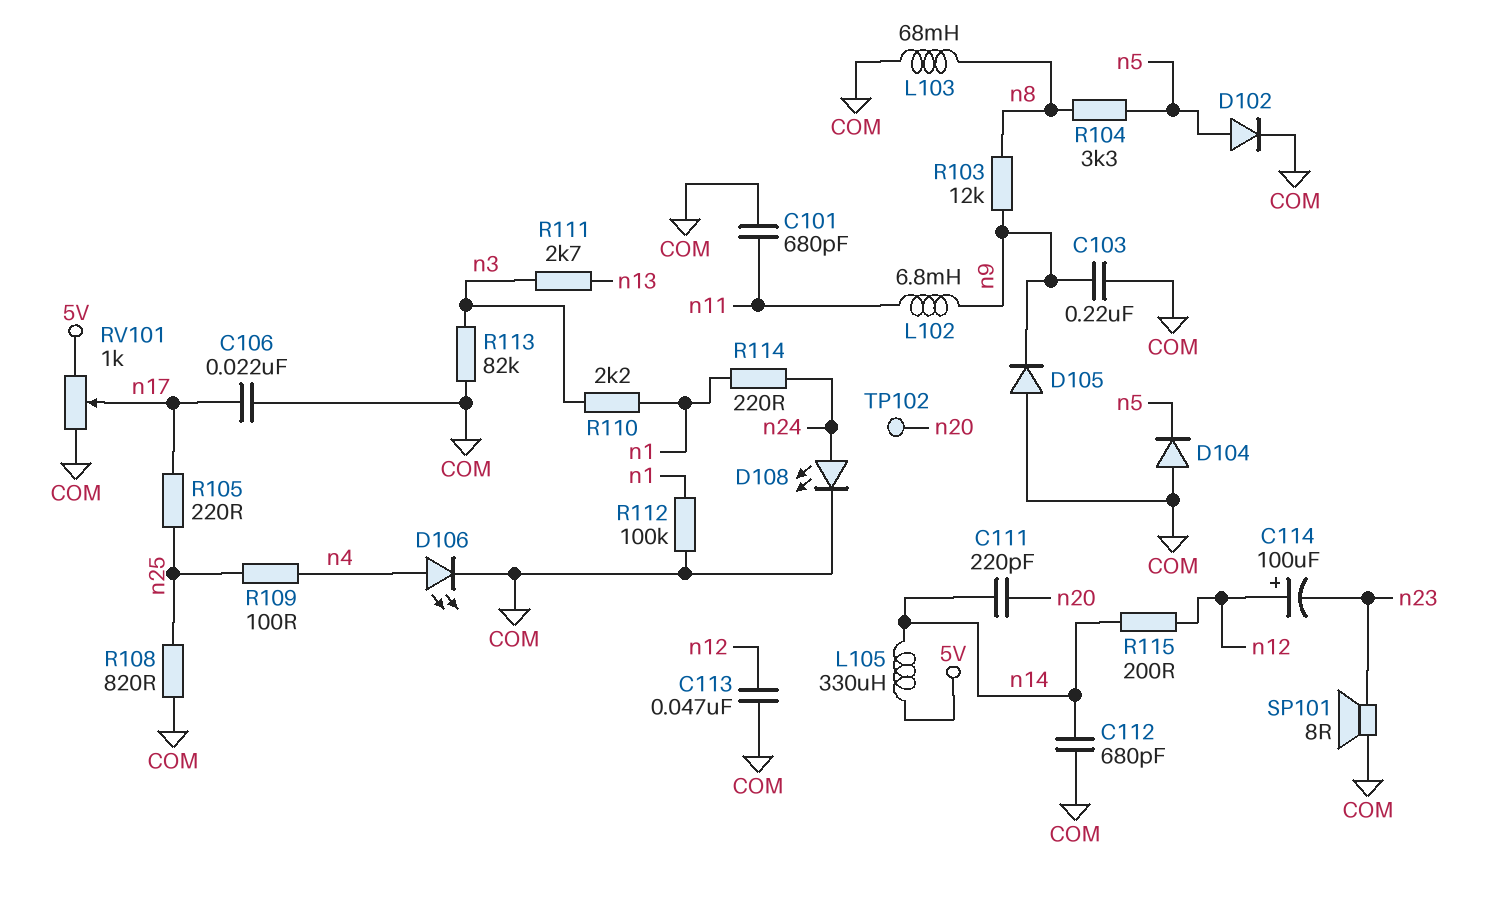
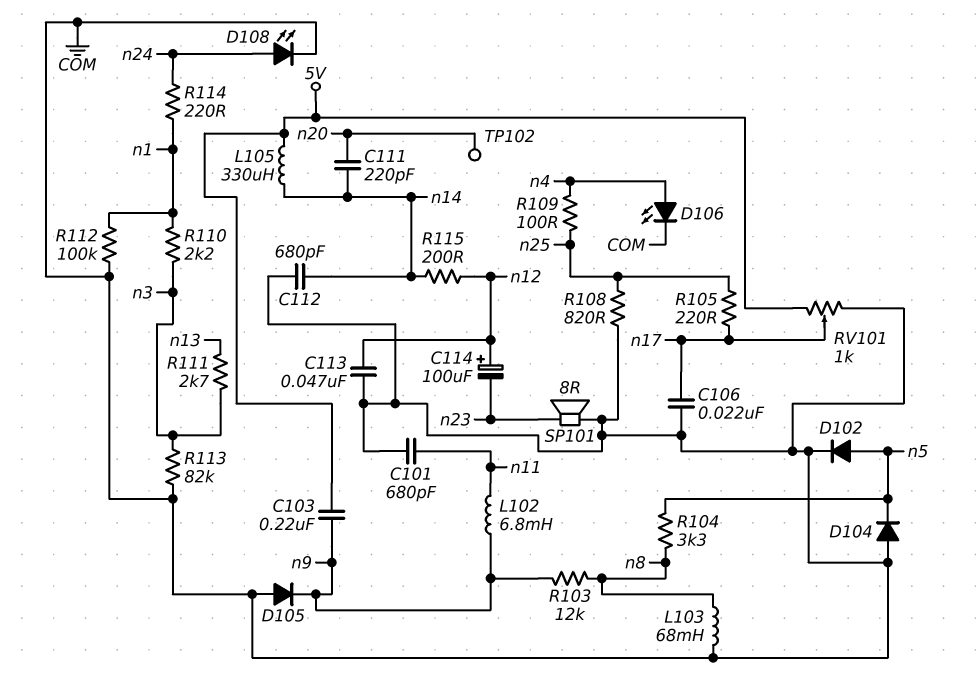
C103: 220nF (COM, n9) -> 220nF (5V, n9)

